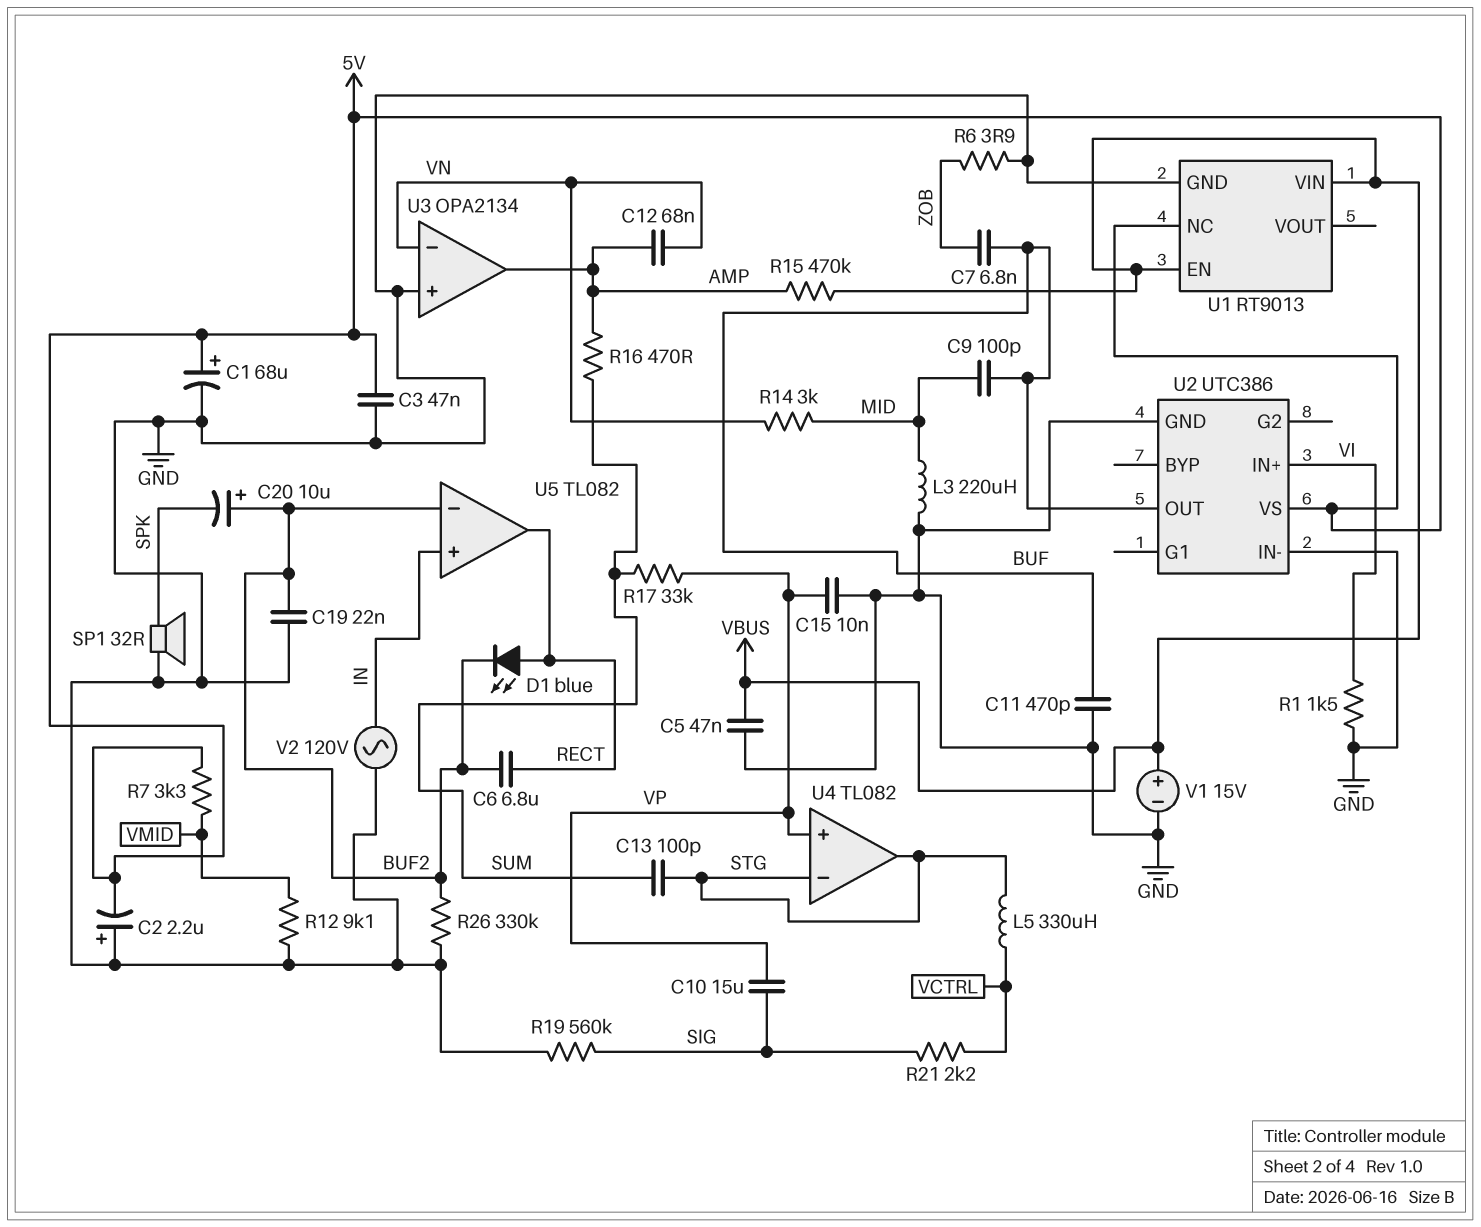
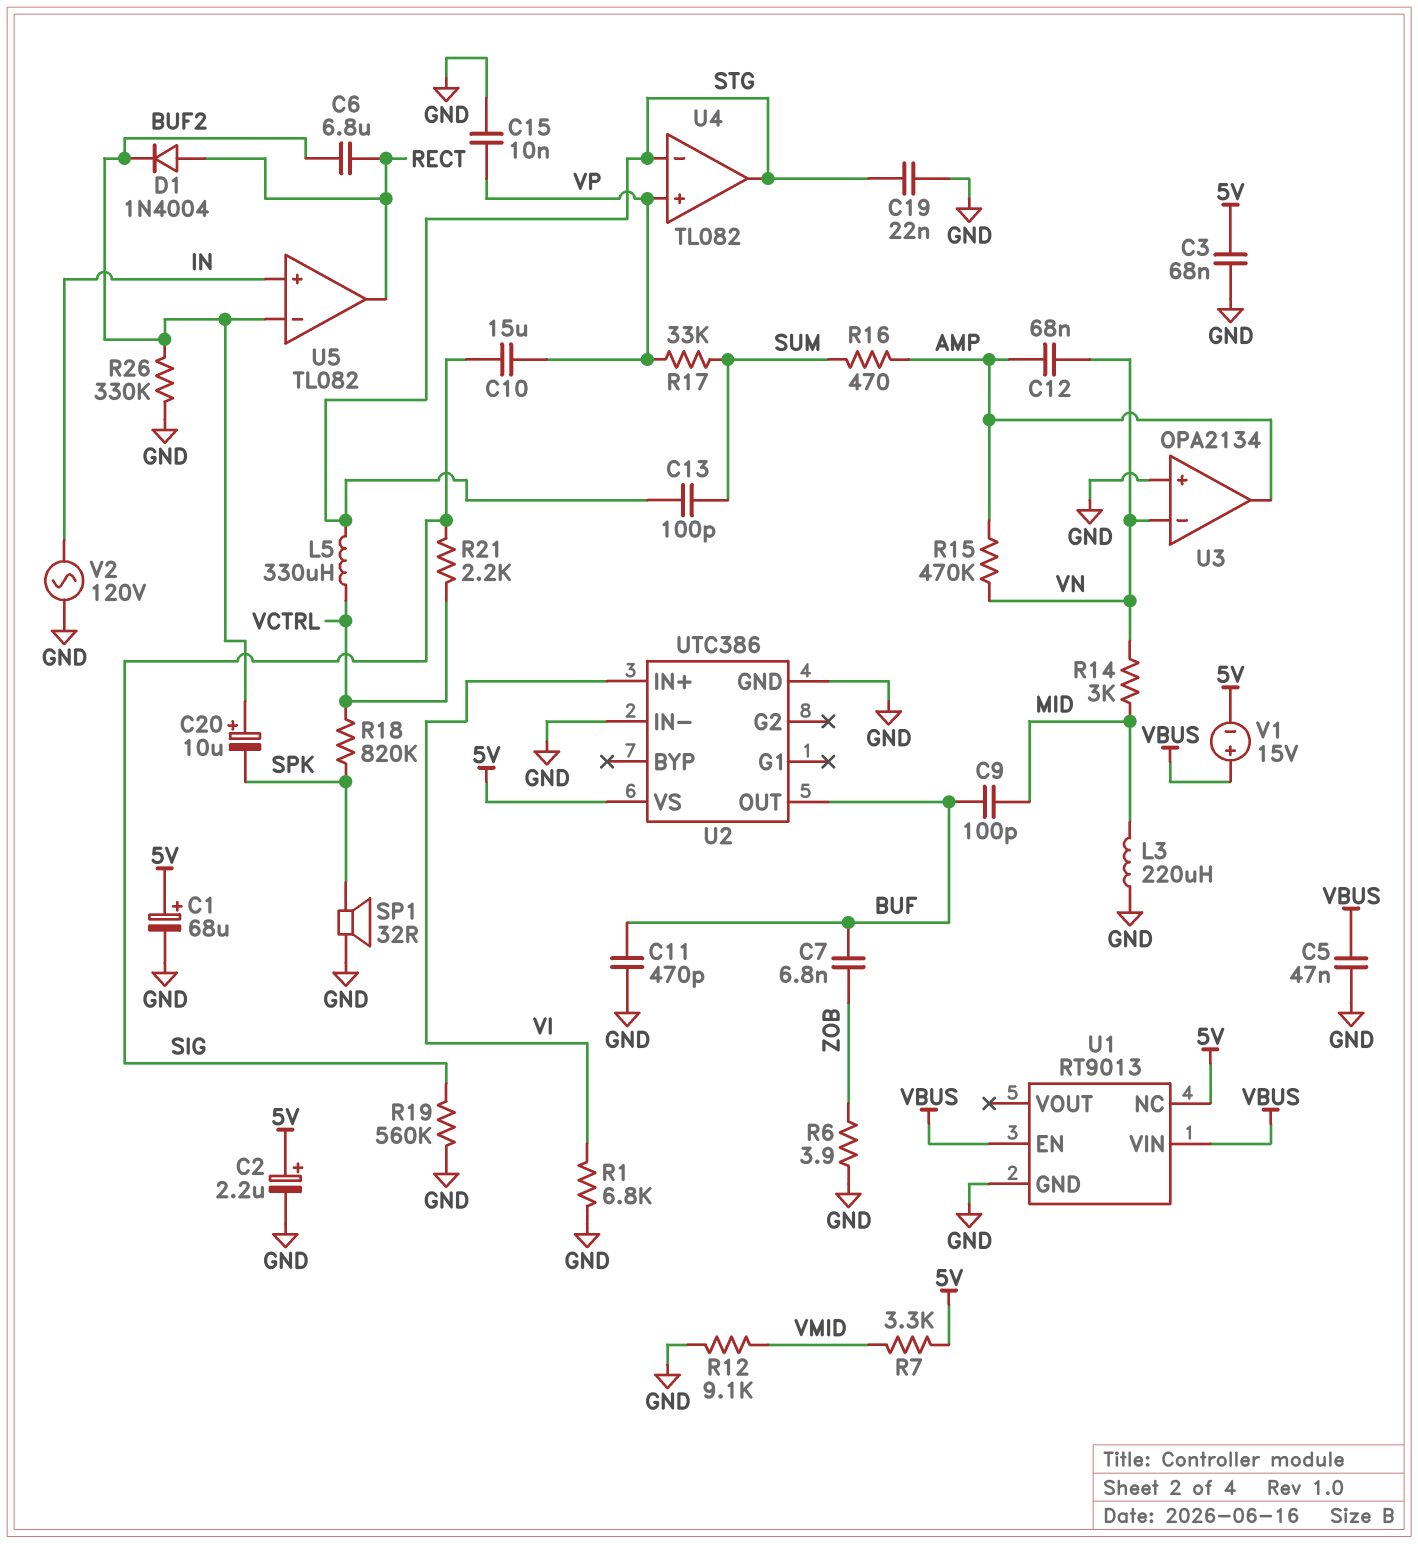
C2: 2.2uF (plus GND, minus 5V) -> 2.2uF (plus 5V, minus GND)
C3: 47nF (5V, GND) -> 68nF (5V, GND)
C19: 22nF (BUF2, GND) -> 22nF (GND, STG)
D1: LED blue (A RECT, K BUF2) -> diode 1N4004 (A RECT, K BUF2)
R1: 1.5k (GND, VI) -> 6.8k (GND, VI)
R15: 470k (AMP, VBUS) -> 470k (AMP, VN)
R18: none -> 820k (SPK, VCTRL)
V1: 15V (plus VBUS, minus GND) -> 15V (plus VBUS, minus 5V)

